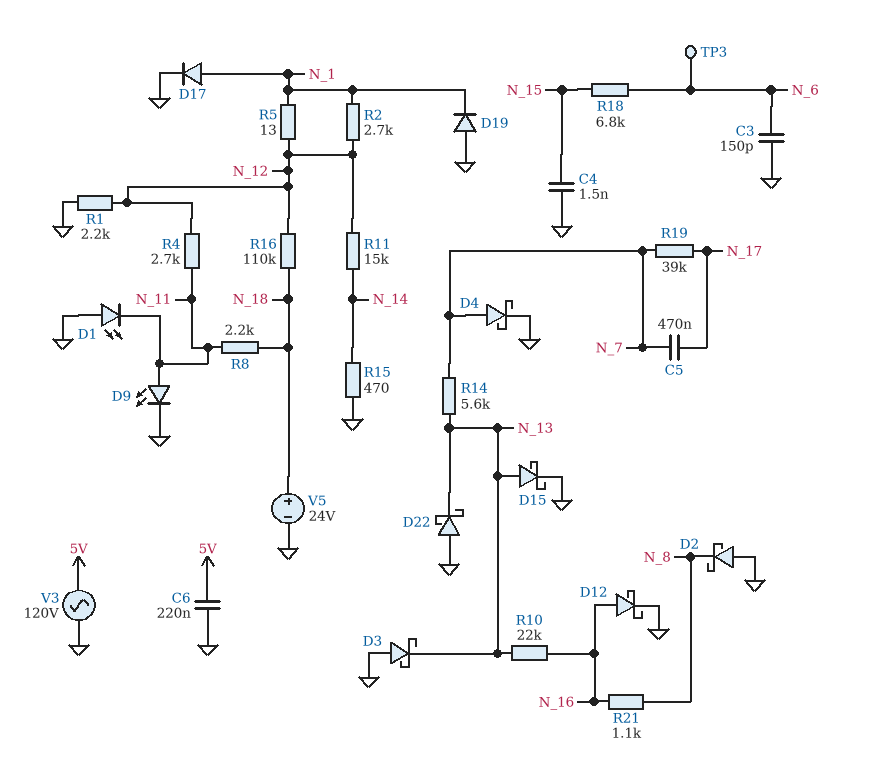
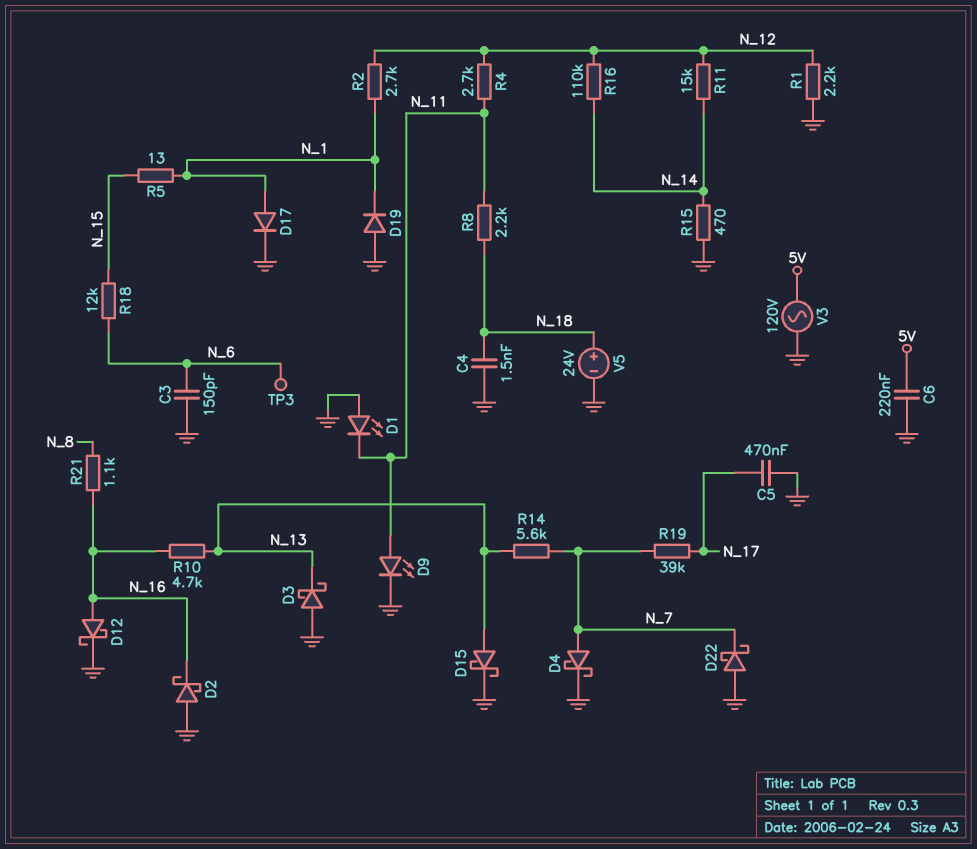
C4: 1.5nF (GND, N_15) -> 1.5nF (GND, N_18)
C5: 470nF (N_7, N_17) -> 470nF (GND, N_17)
D2: schottky (A GND, K N_8) -> schottky (A GND, K N_16)
D22: schottky (A GND, K N_13) -> schottky (A GND, K N_7)
R5: 13 (N_1, N_12) -> 13 (N_1, N_15)
R10: 22k (N_13, N_16) -> 4.7k (N_13, N_16)
R16: 110k (N_12, N_18) -> 110k (N_12, N_14)
R18: 6.8k (N_6, N_15) -> 12k (N_6, N_15)

